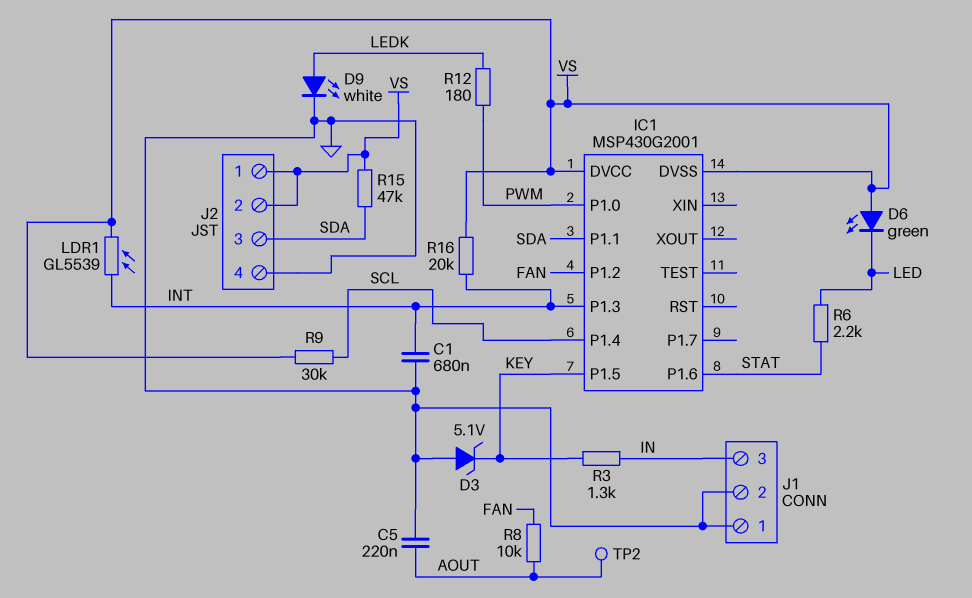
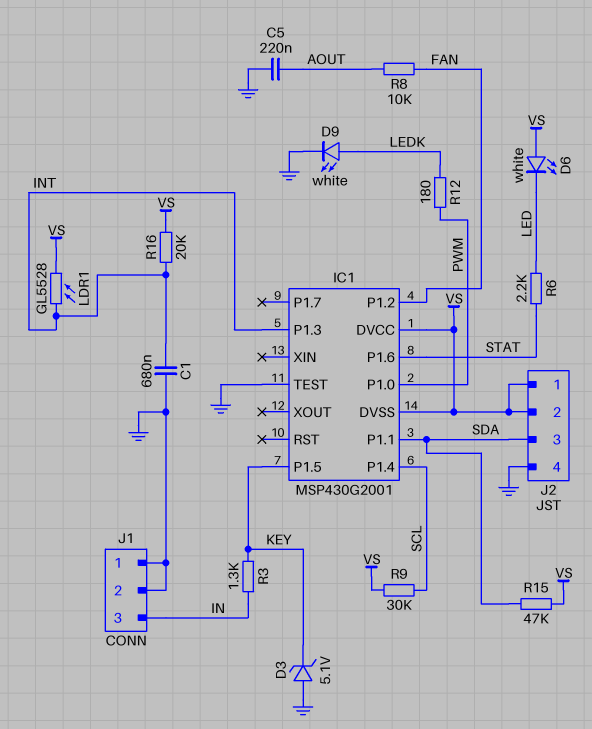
D6: LED green (A VS, K LED) -> LED white (A VS, K LED)
IC1 pin TEST: none -> GND
LDR1: GL5539 (INT, VS) -> GL5528 (INT, VS)
TP2: test point (AOUT) -> none

